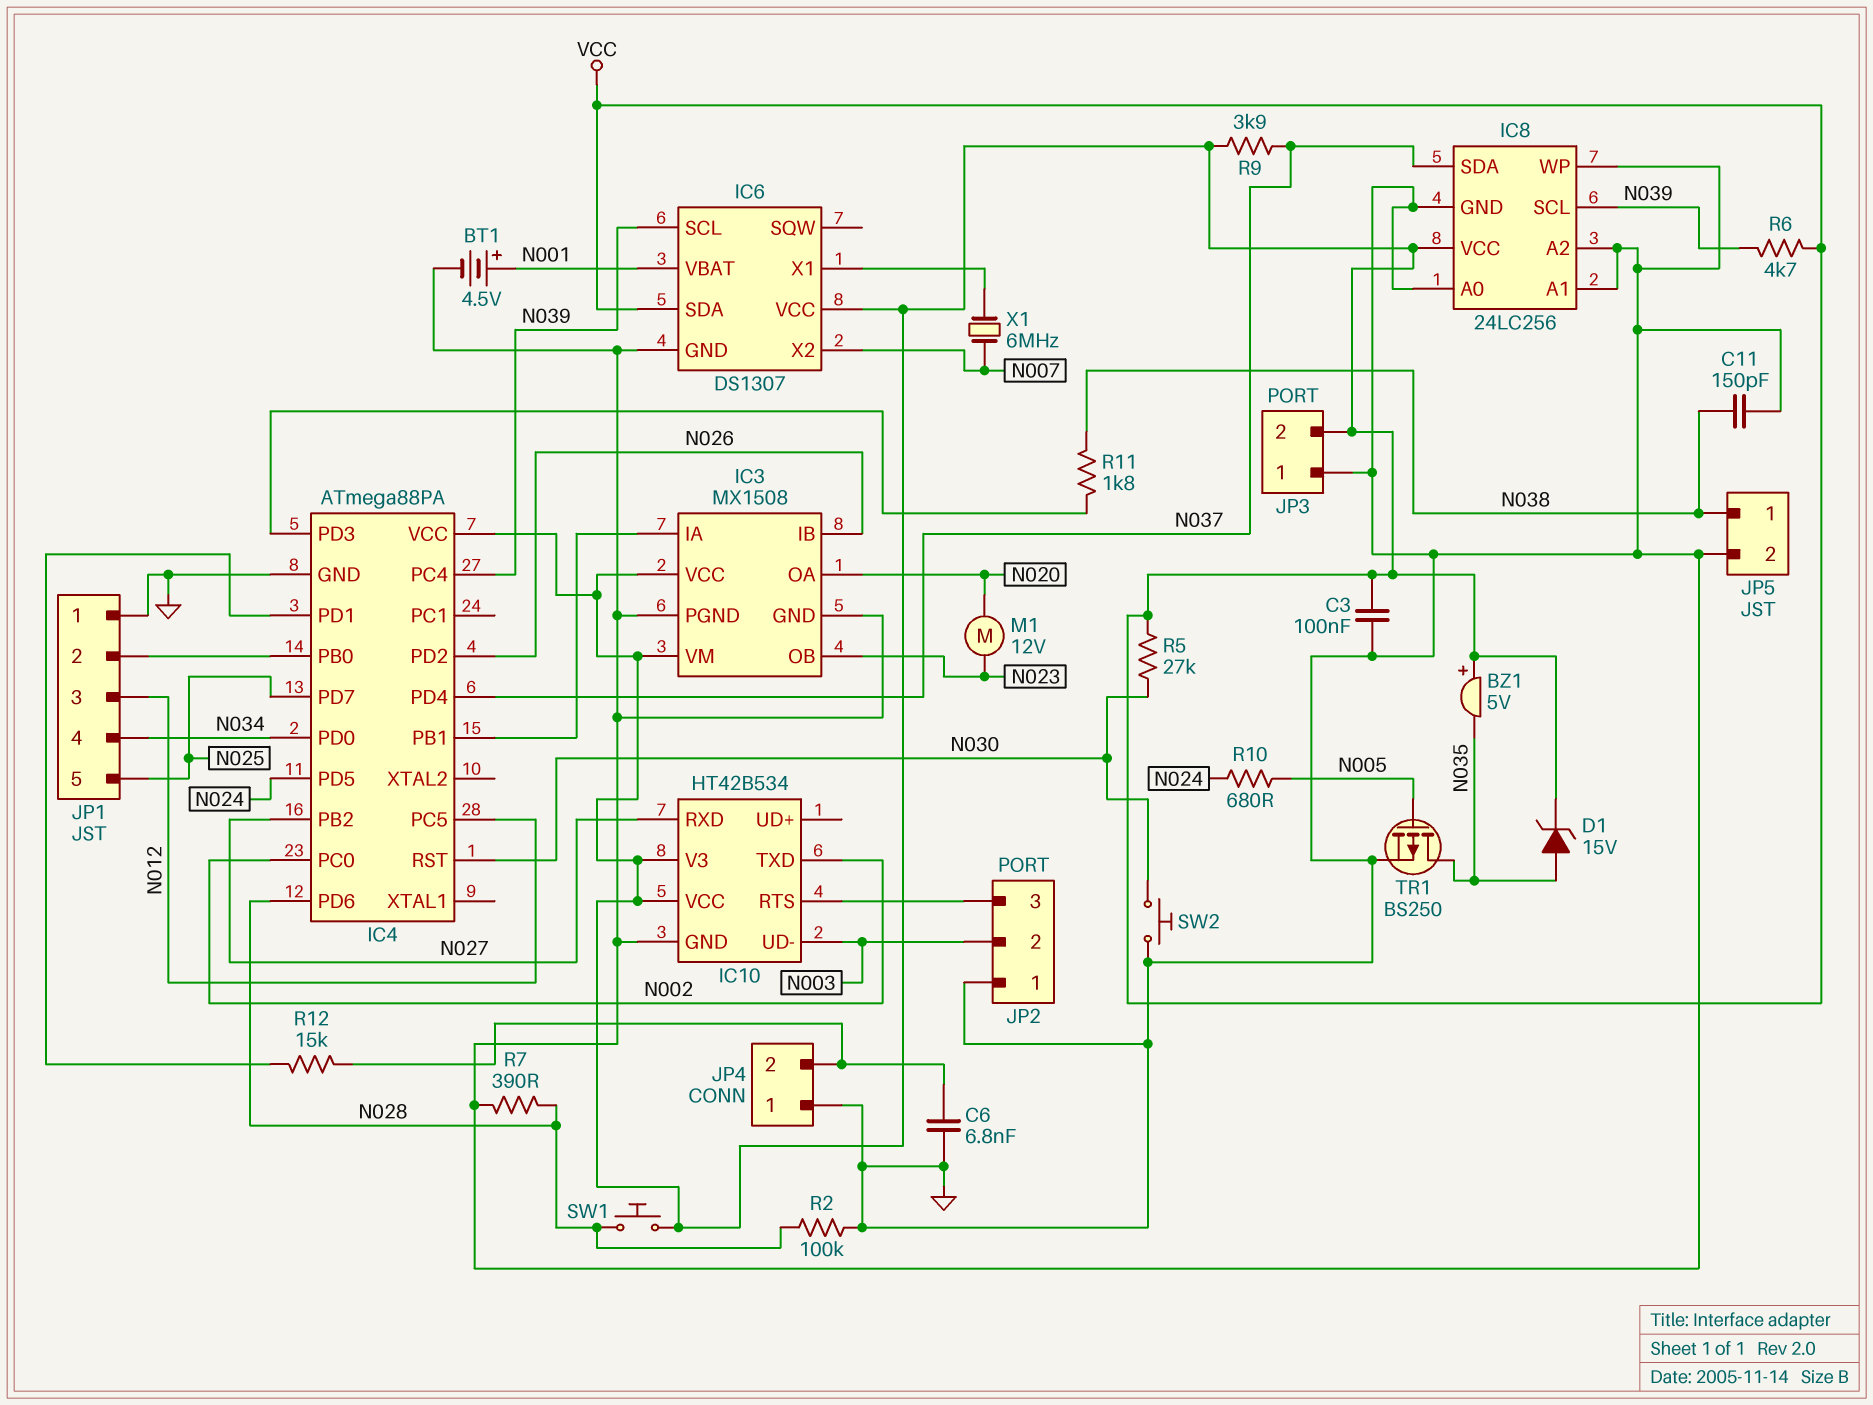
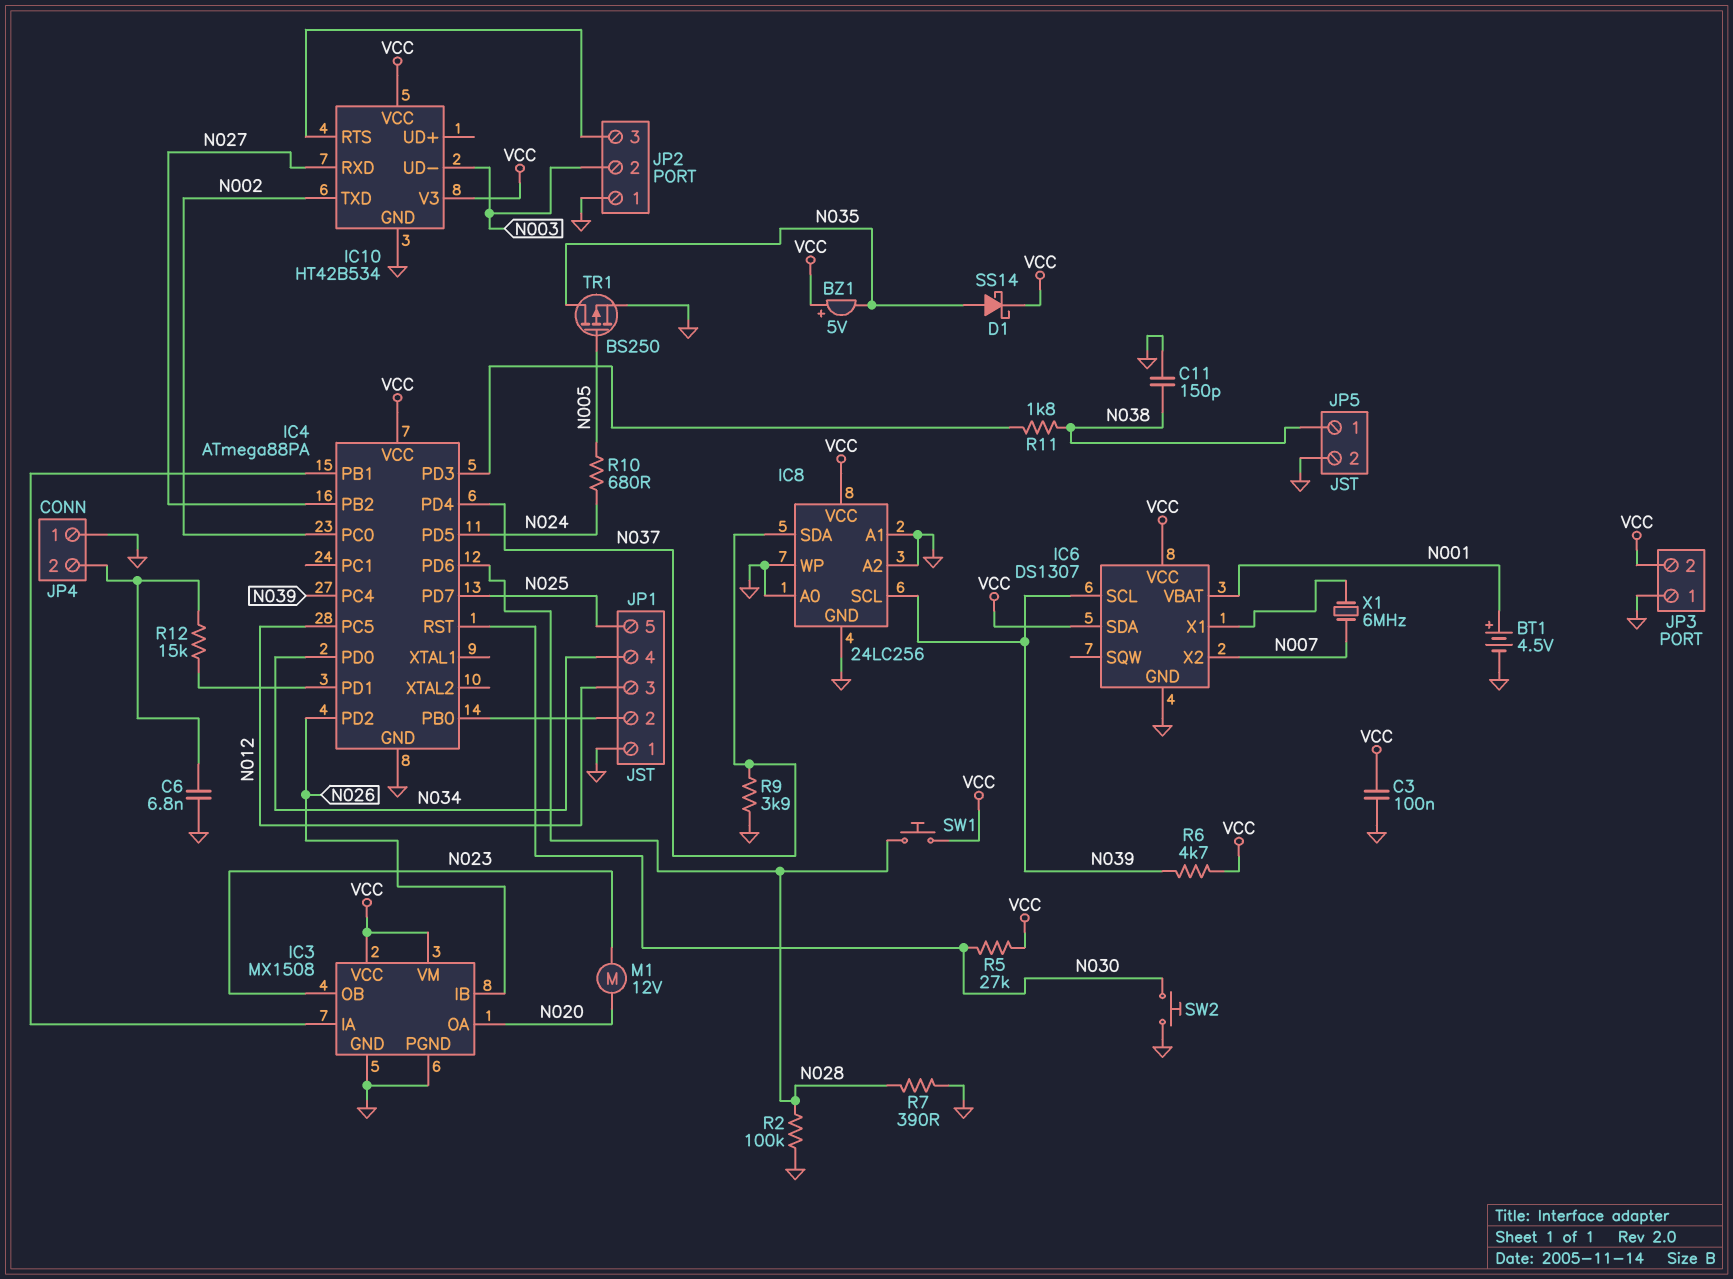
D1: zener 15V (A N035, K VCC) -> schottky SS14 (A N035, K VCC)
R9: 3.9k (N037, VCC) -> 3.9k (GND, N037)

